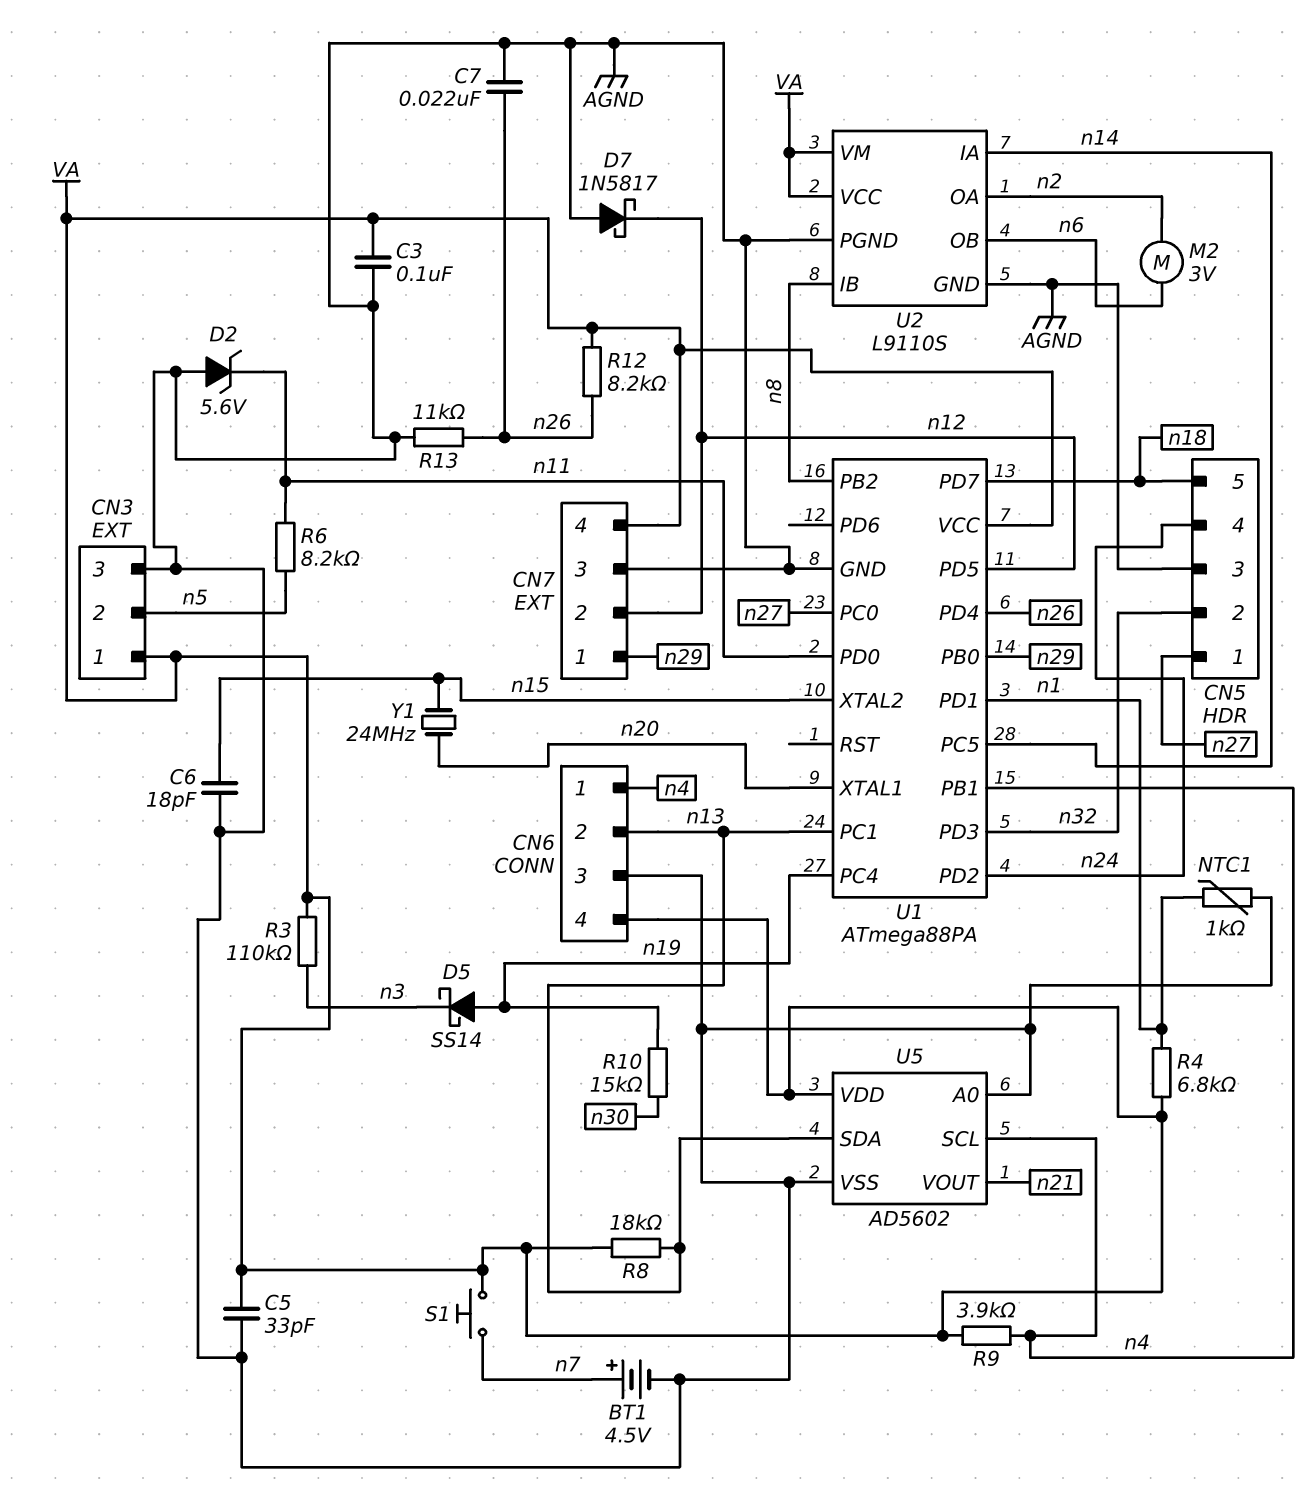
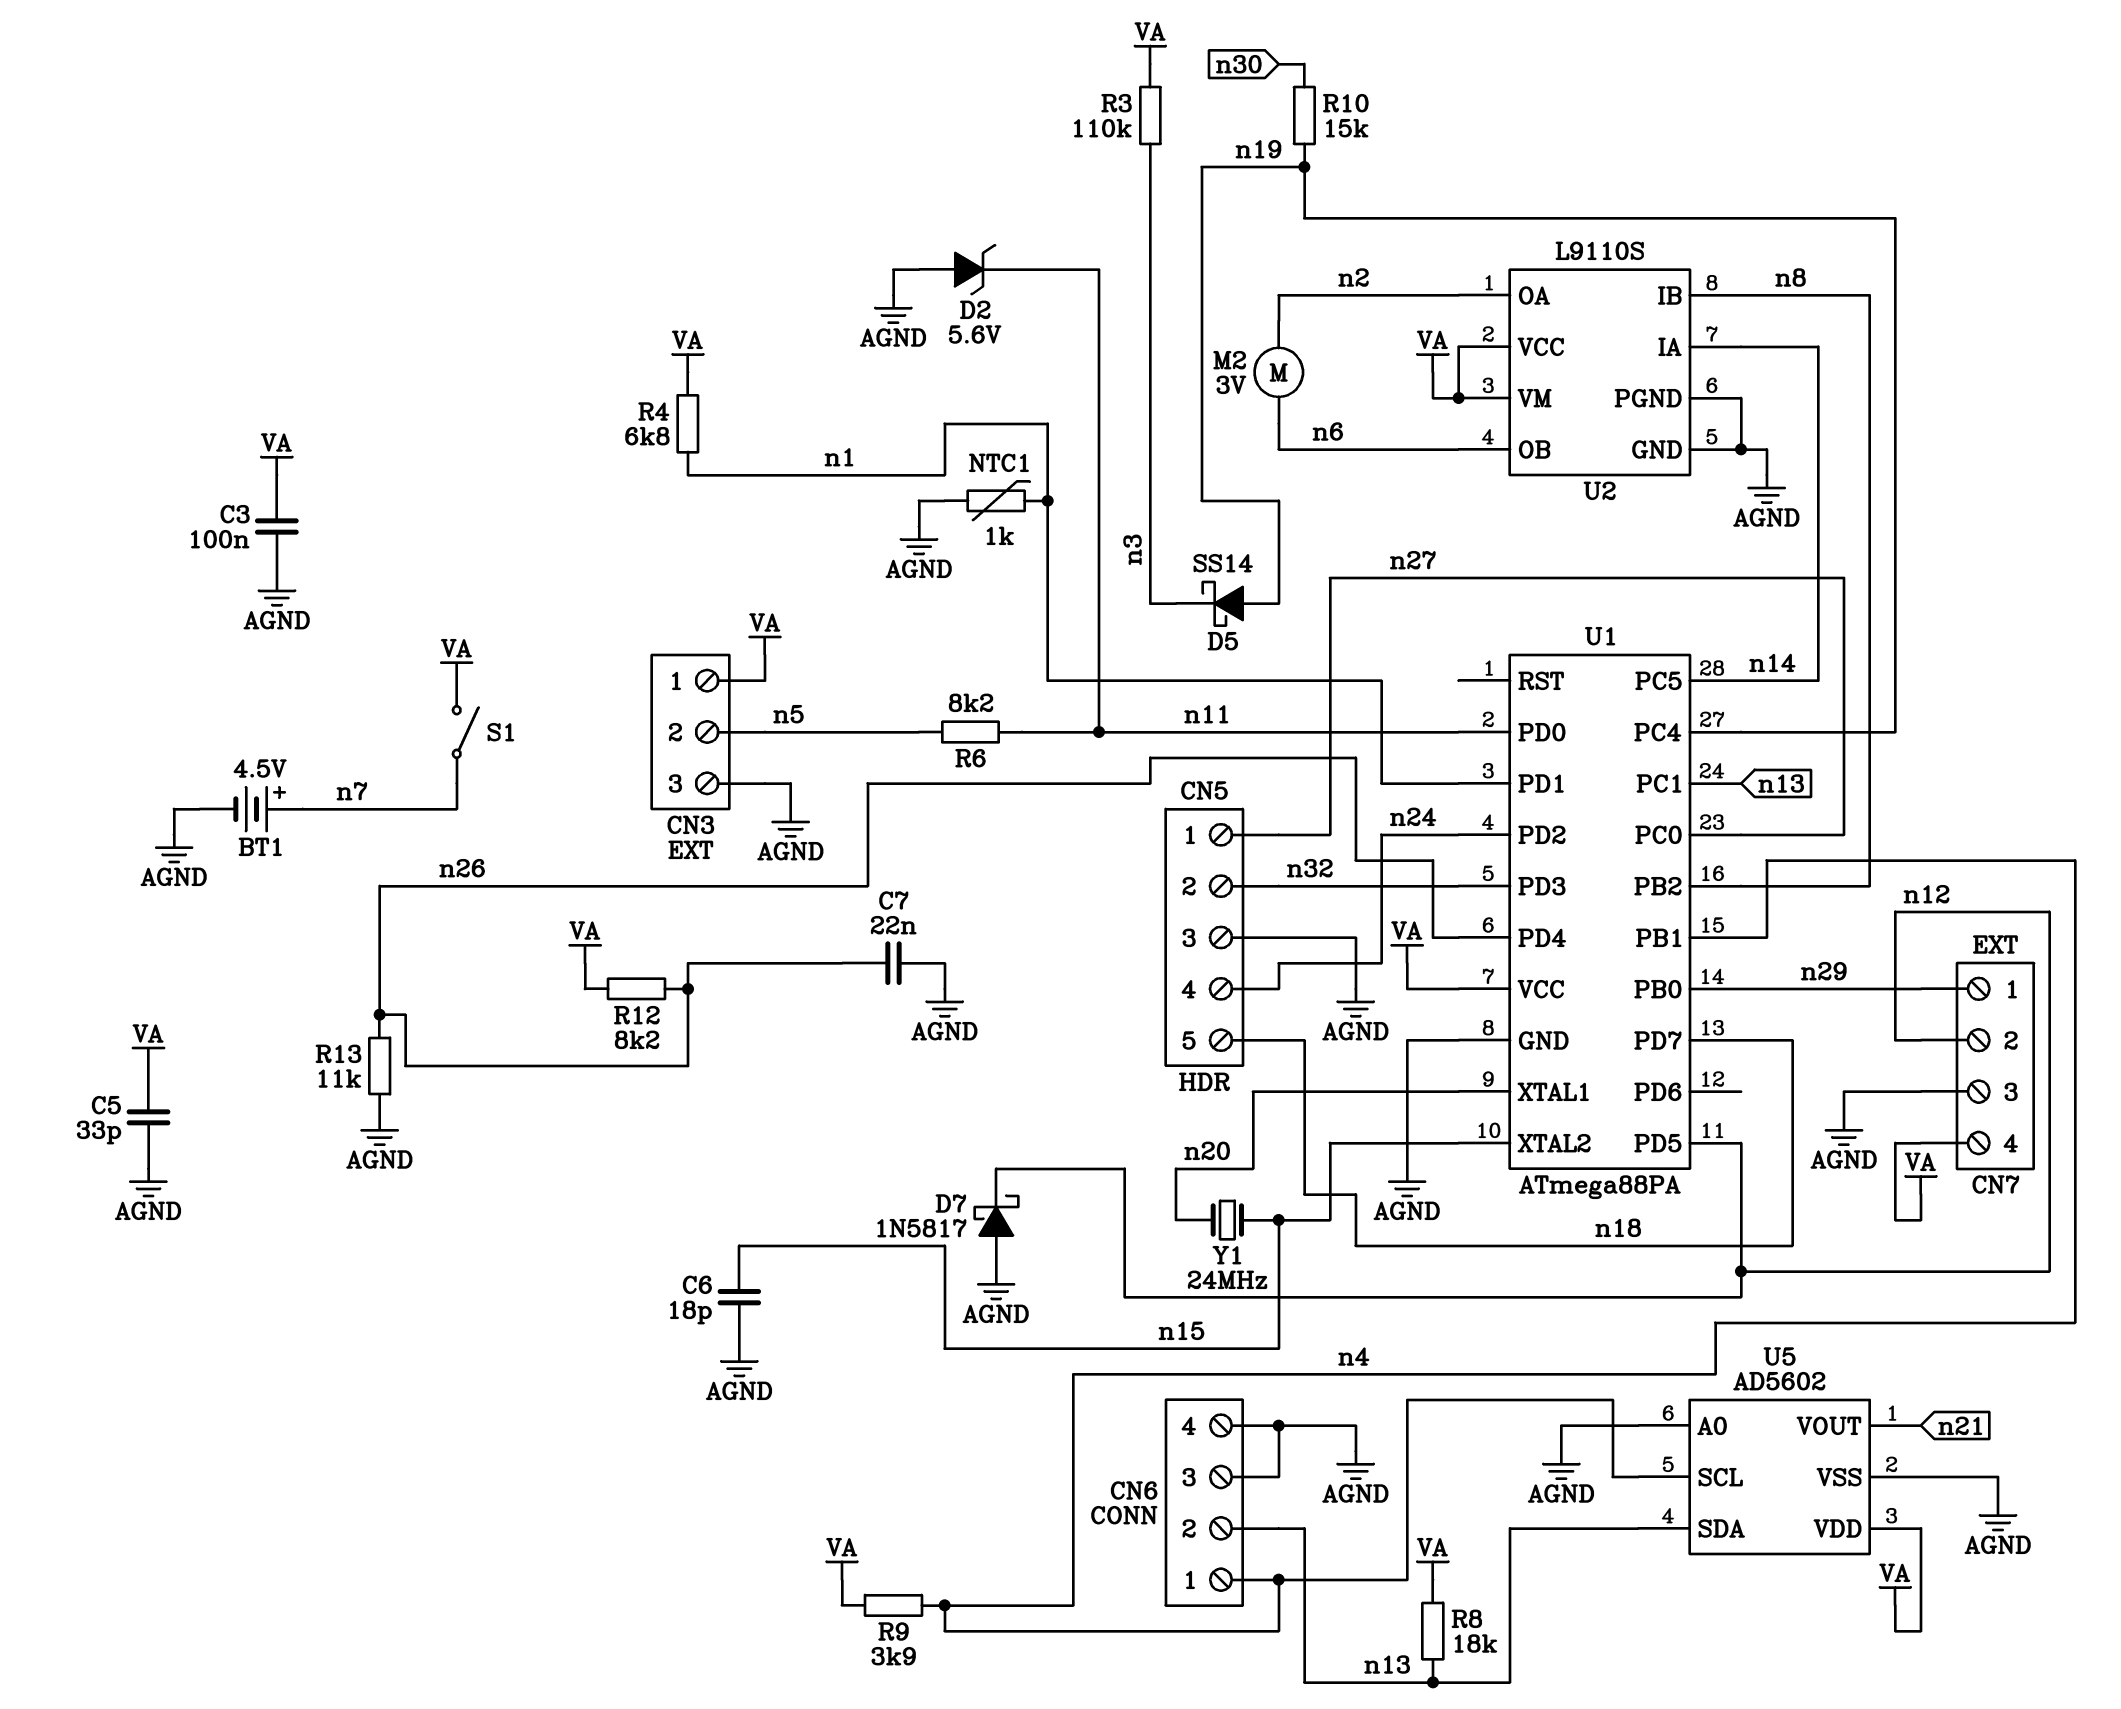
CN6 pin 4: VA -> AGND
S1: button (VA, n7) -> switch (VA, n7)

